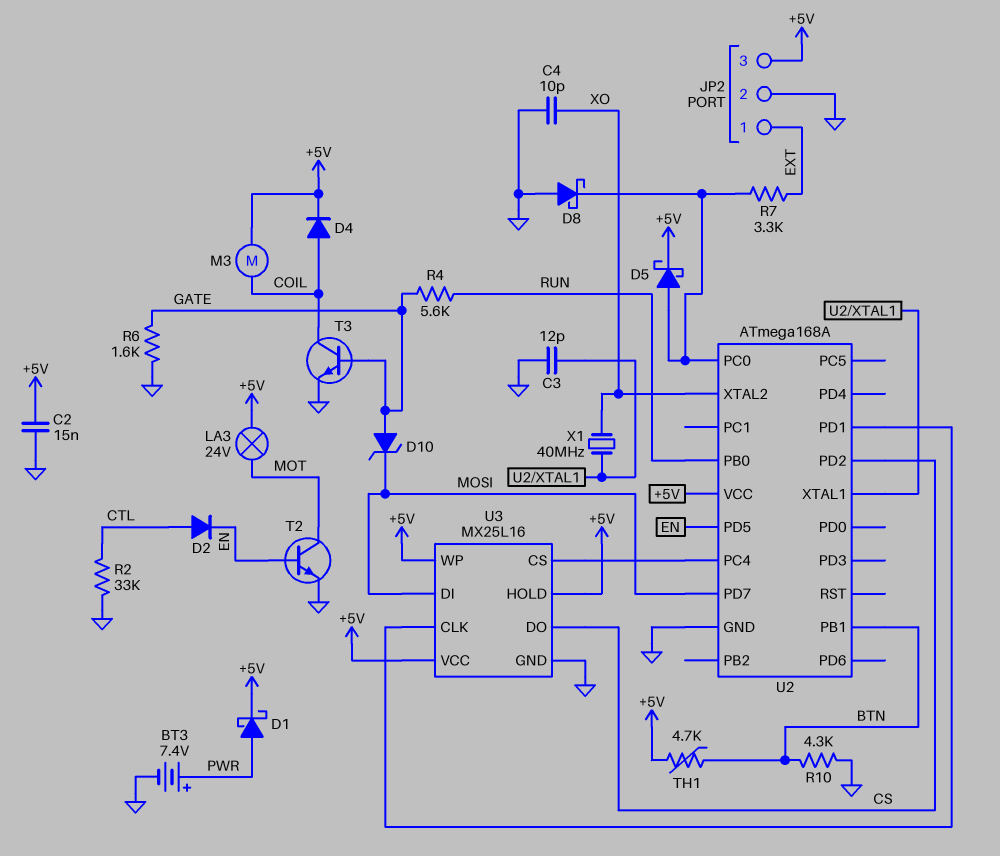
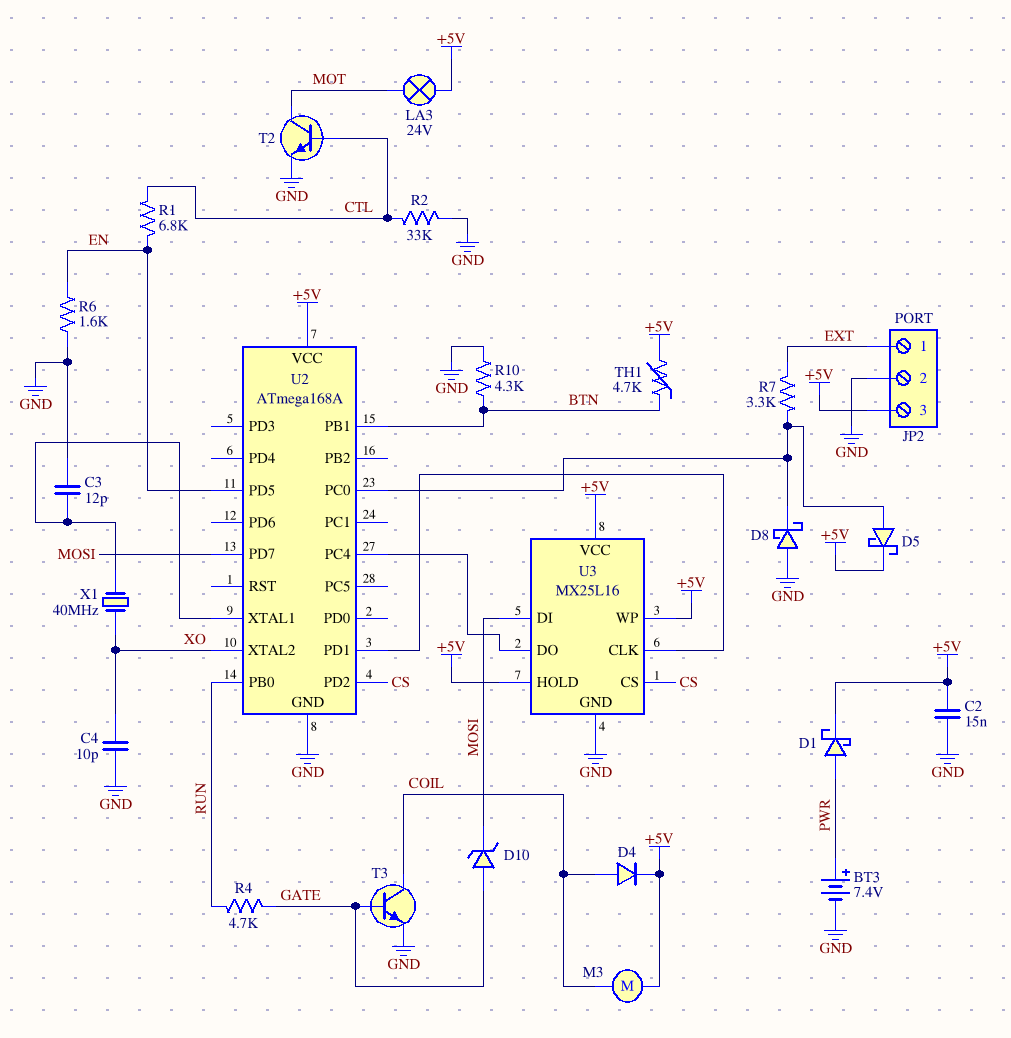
D2: diode (A CTL, K EN) -> none
R1: none -> 6.8k (CTL, EN)
R4: 5.6k (GATE, RUN) -> 4.7k (GATE, RUN)
R6: 1.6k (GATE, GND) -> 1.6k (EN, GND)
T2: NPN (B EN, C MOT, E GND) -> NPN (B CTL, C MOT, E GND)
U3 pin CS: U2/PC4 -> CS
U3 pin DO: CS -> U2/PC4

